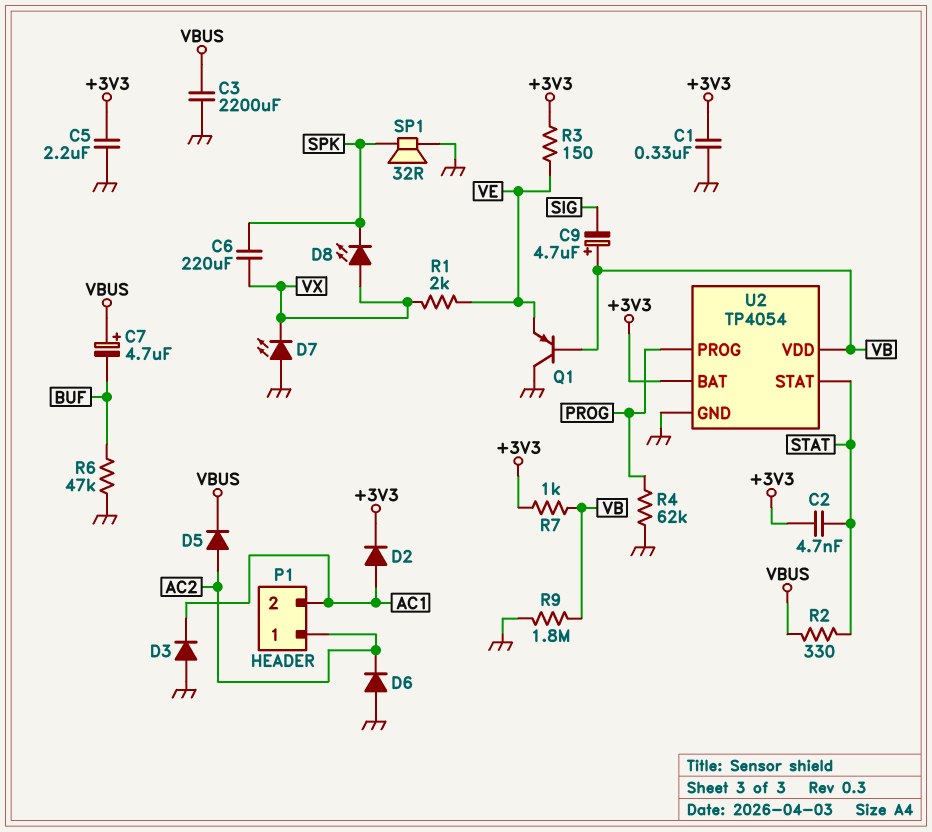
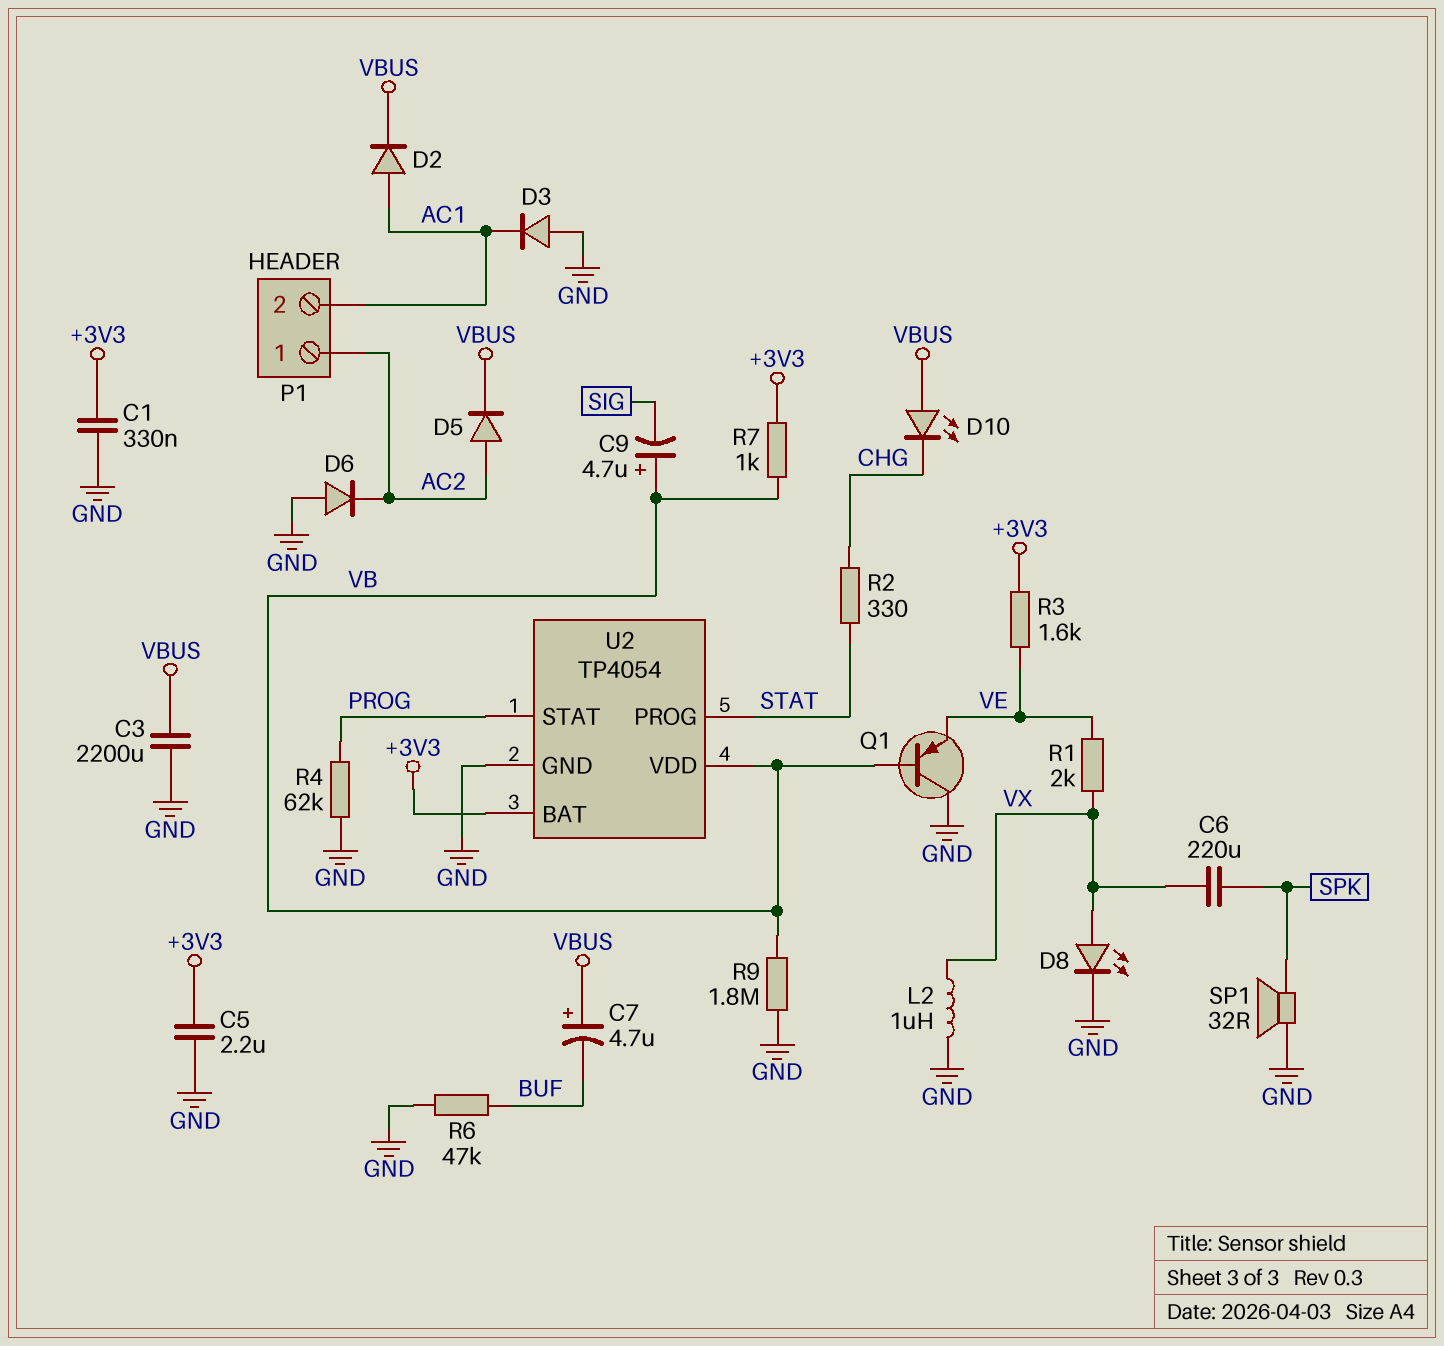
C2: 4.7nF (+3V3, STAT) -> none
D2: diode (A AC1, K +3V3) -> diode (A AC1, K VBUS)
D7: LED (A GND, K VX) -> none
D8: LED (A VX, K SPK) -> LED (A VX, K GND)
D10: none -> LED (A VBUS, K CHG)
L2: none -> 1uH (GND, VX)
R2: 330 (STAT, VBUS) -> 330 (CHG, STAT)
R3: 150 (+3V3, VE) -> 1.6k (+3V3, VE)
U2 pin PROG: PROG -> STAT
U2 pin STAT: STAT -> PROG

